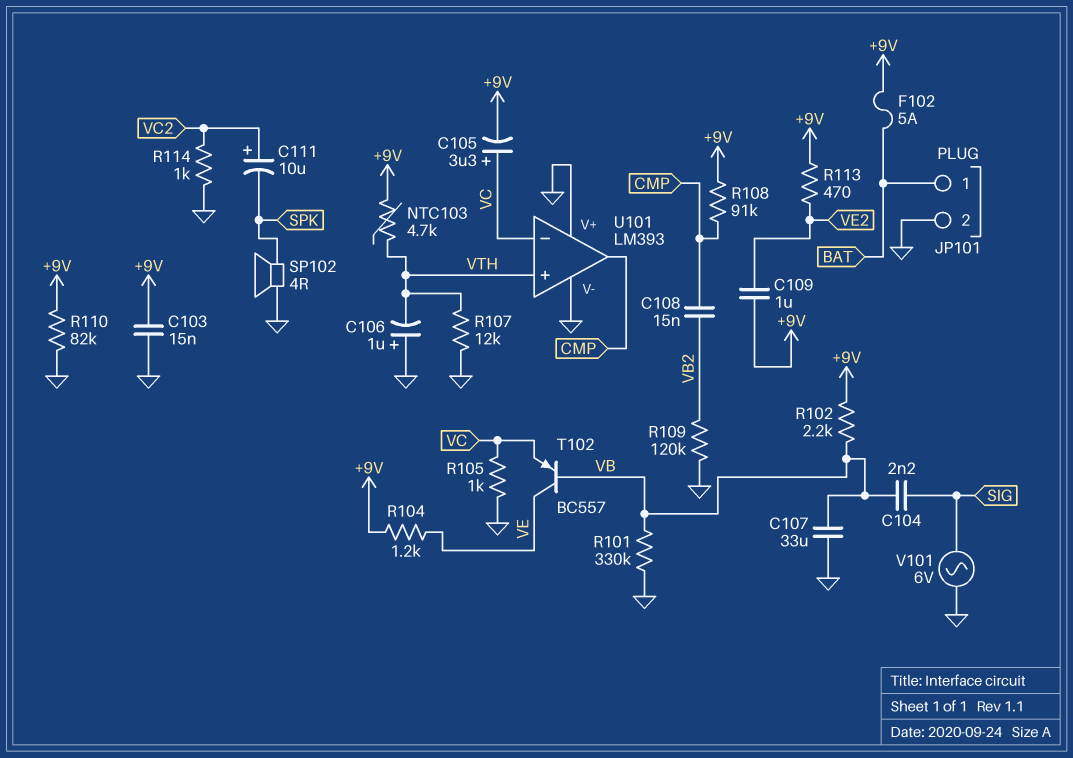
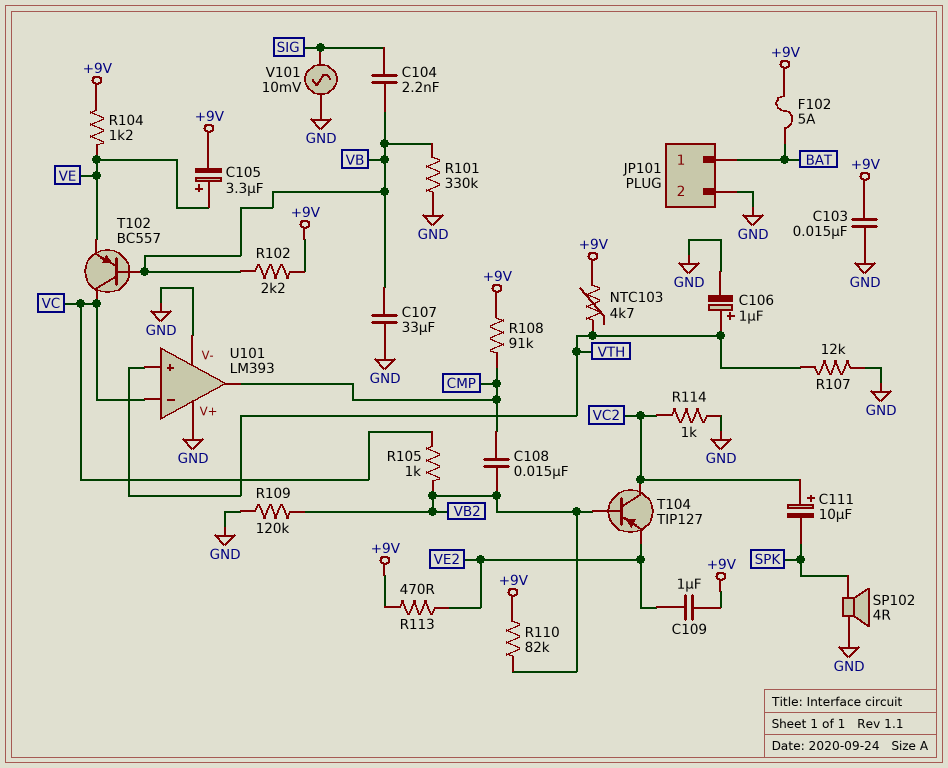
C105: 3.3uF (plus VC, minus +9V) -> 3.3uF (plus VE, minus +9V)
C106: 1uF (plus GND, minus VTH) -> 1uF (plus VTH, minus GND)
R105: 1k (GND, VC) -> 1k (VB2, VC)
R110: 82k (+9V, GND) -> 82k (+9V, VB2)
T102: PNP BC557 (B VB, C VE, E VC) -> PNP BC557 (B VB, C VC, E VE)
T104: none -> PNP TIP127 (B VB2, C VC2, E VE2)
V101: AC 6V (GND, SIG) -> AC 10mV (GND, SIG)

